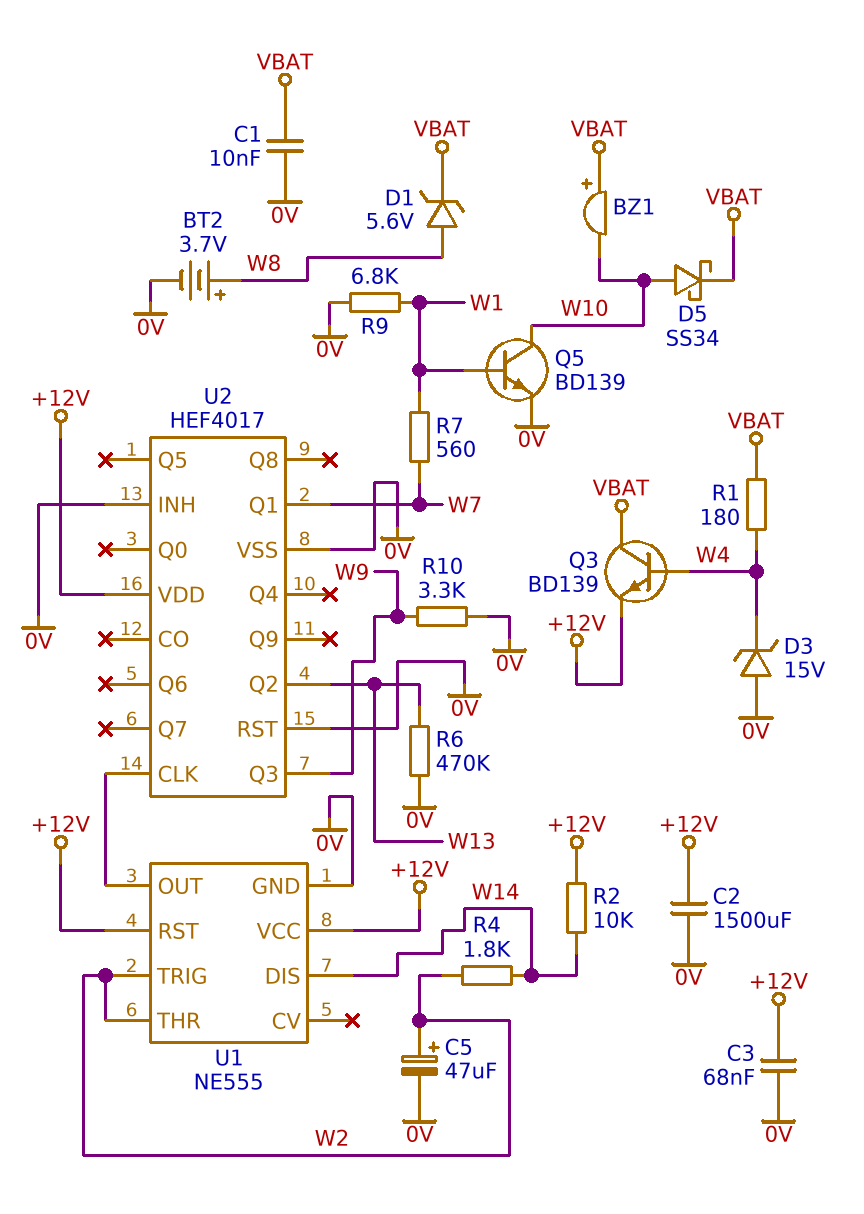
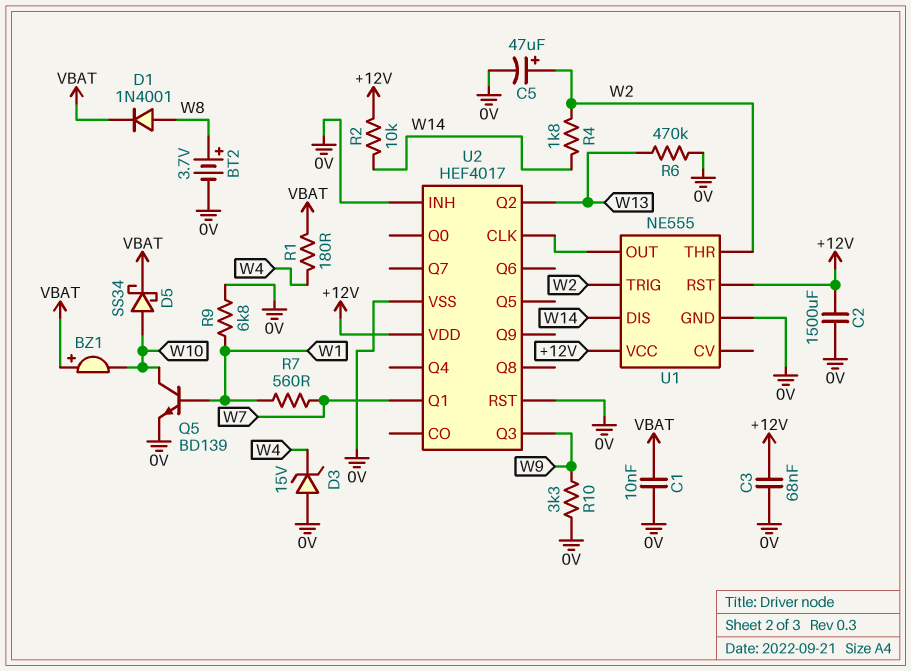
D1: zener 5.6V (A W8, K VBAT) -> diode 1N4001 (A W8, K VBAT)
Q3: NPN BD139 (B W4, C VBAT, E +12V) -> none

